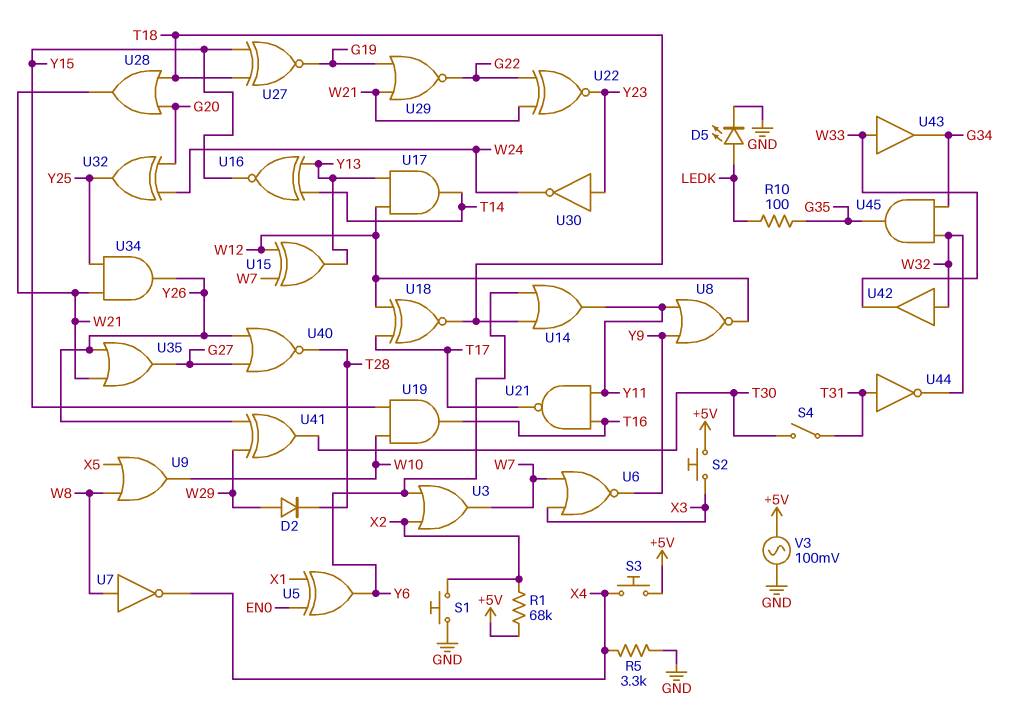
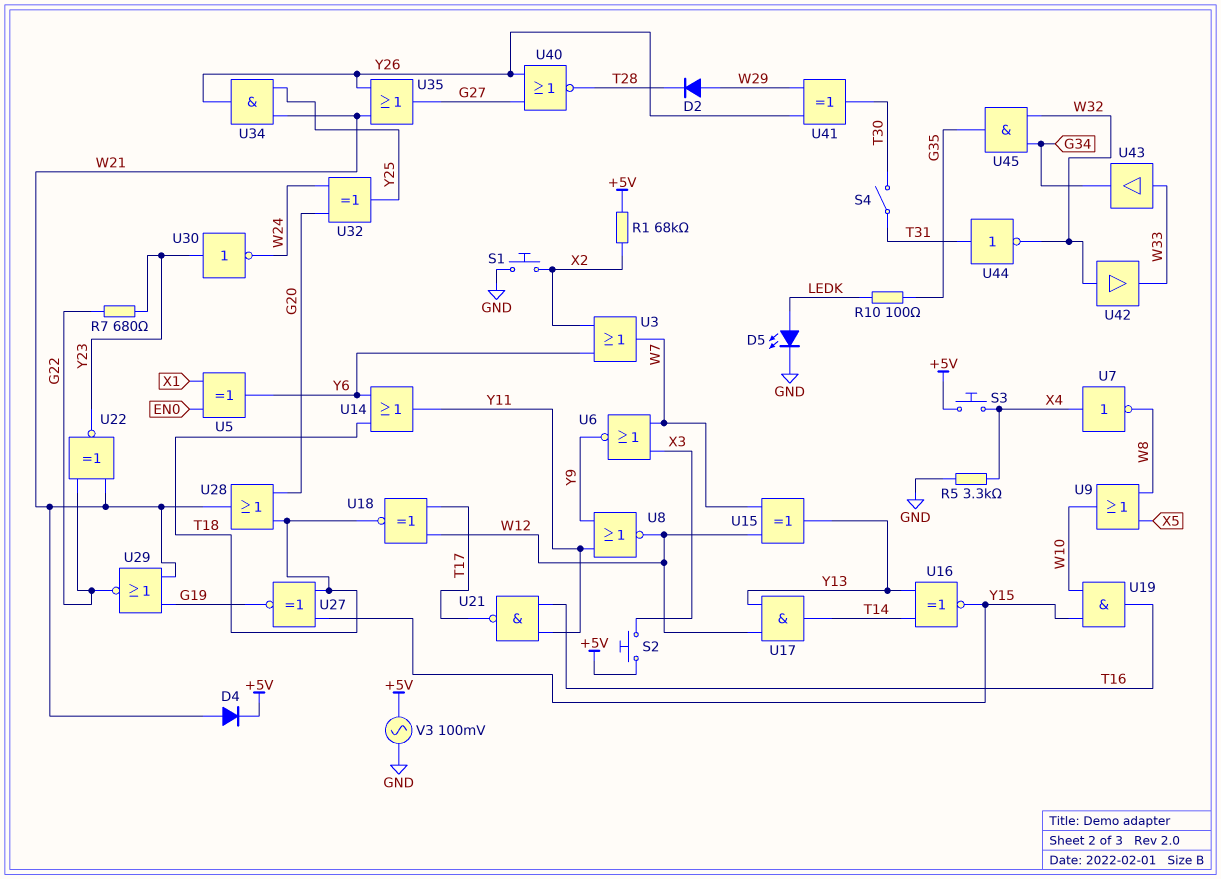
D4: none -> diode (A W21, K +5V)
R7: none -> 680 (G22, Y23)
U7: NOT (in W8, out X4) -> NOT (in X4, out W8)

